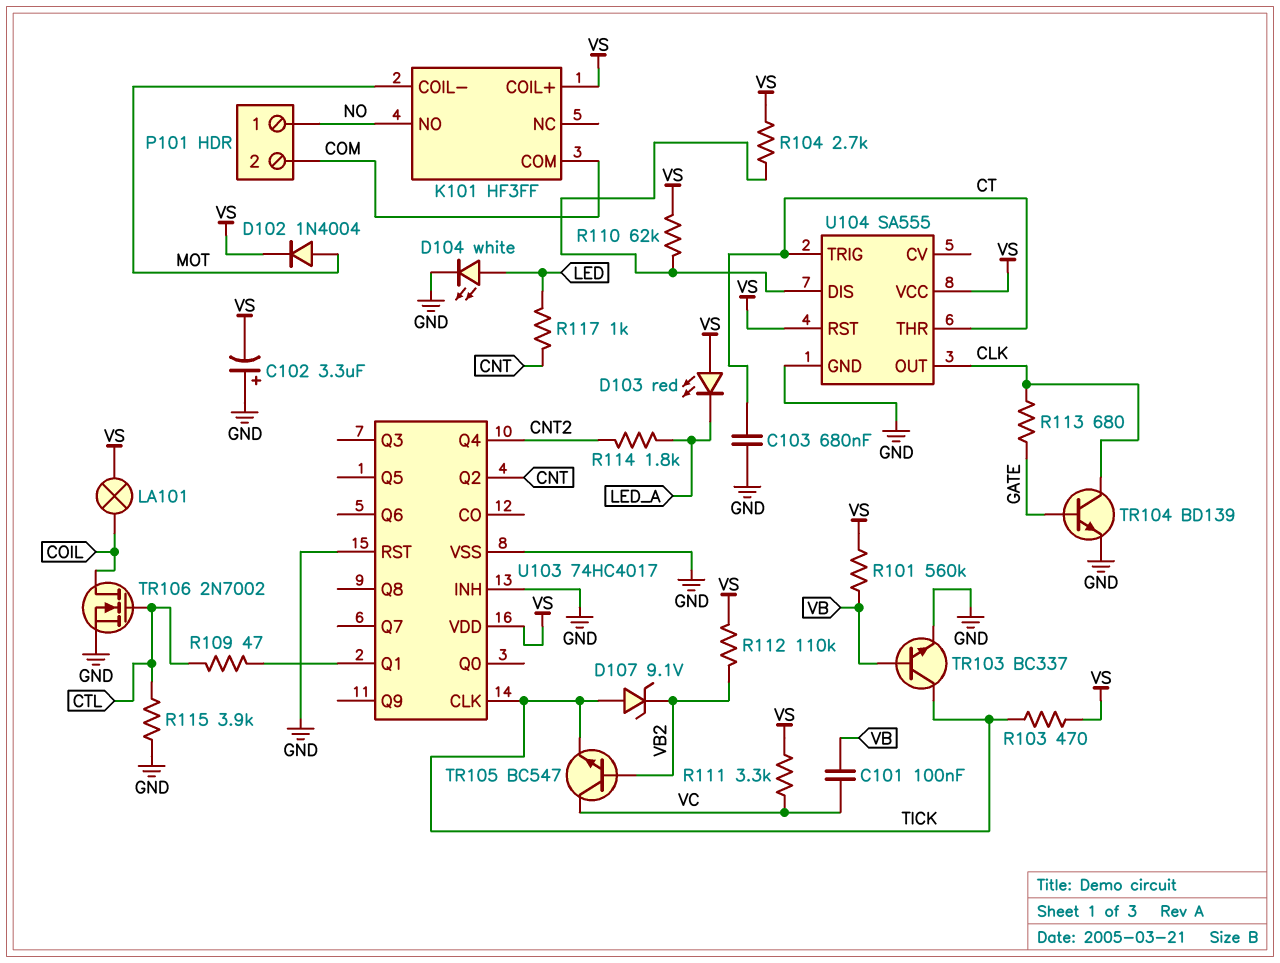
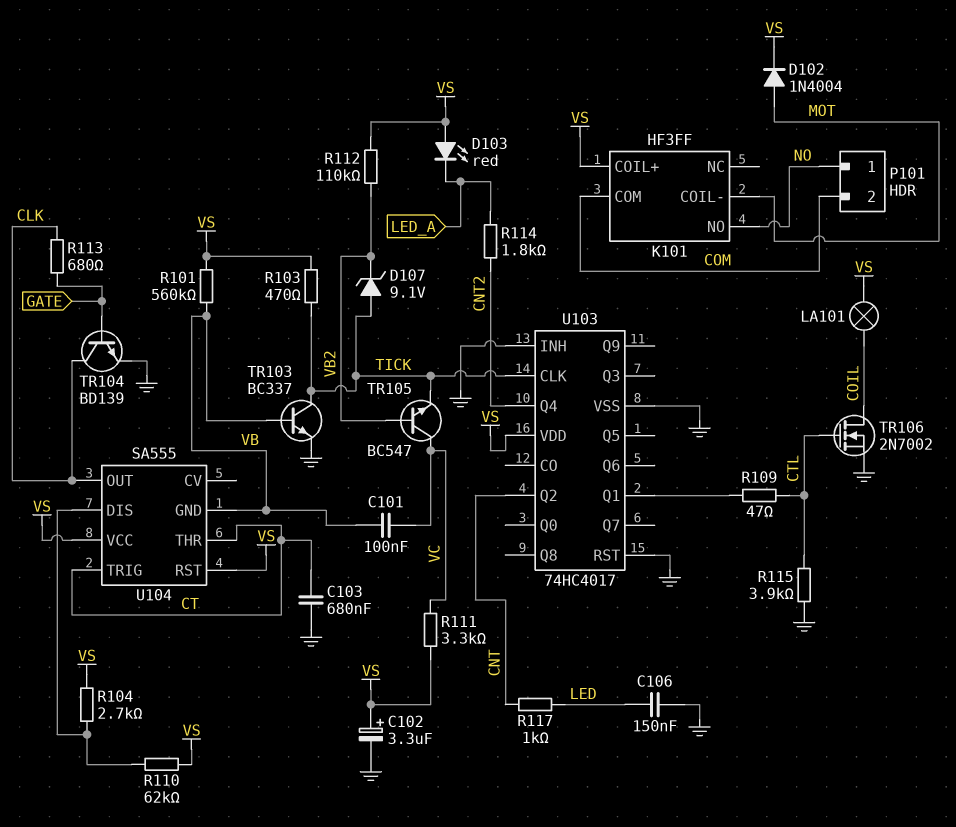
C102: 3.3uF (plus GND, minus VS) -> 3.3uF (plus VS, minus GND)
C106: none -> 150nF (GND, LED)
D104: LED white (A LED, K GND) -> none
U104 pin GND: GND -> VB

